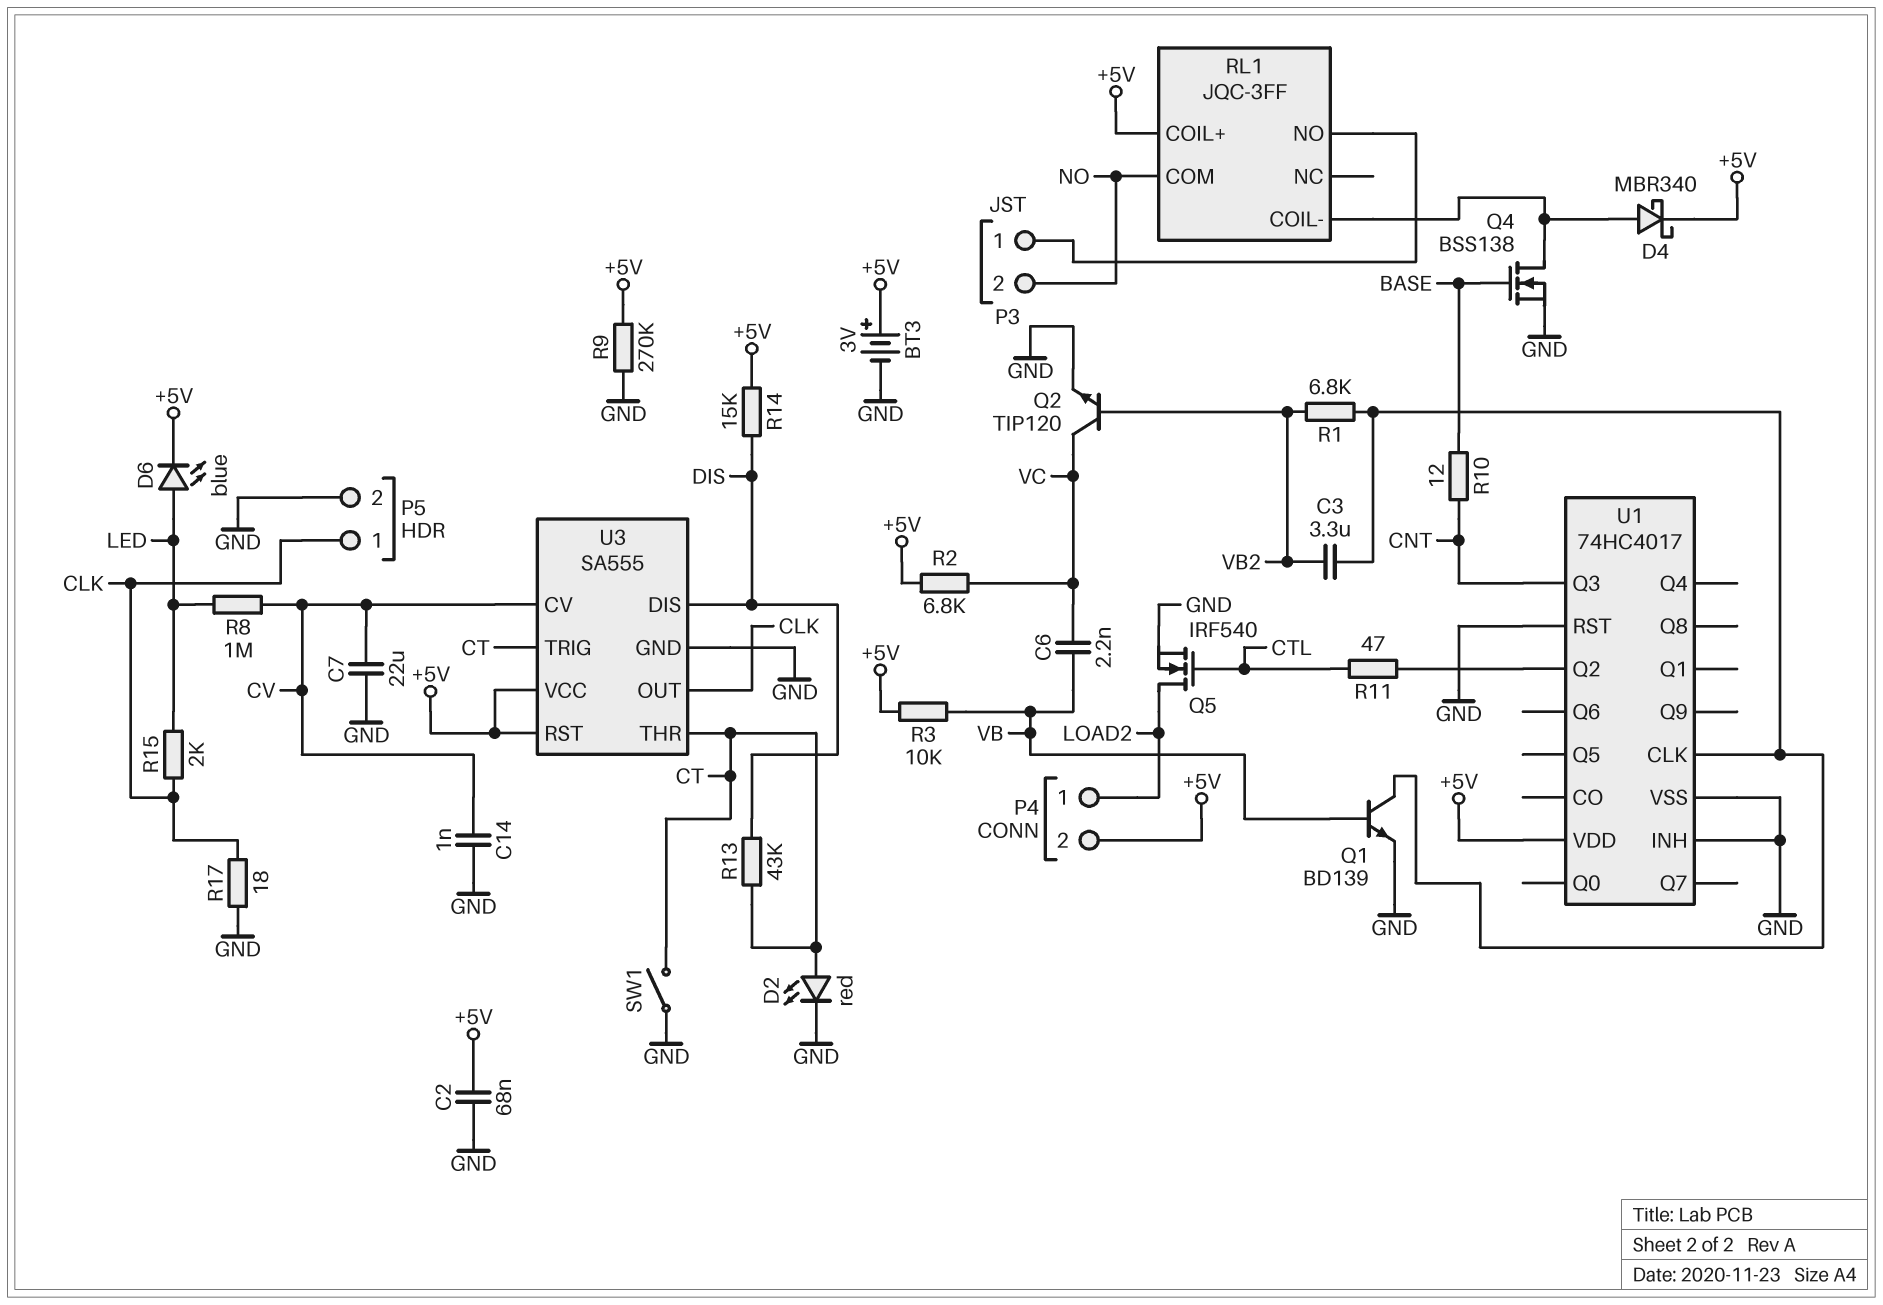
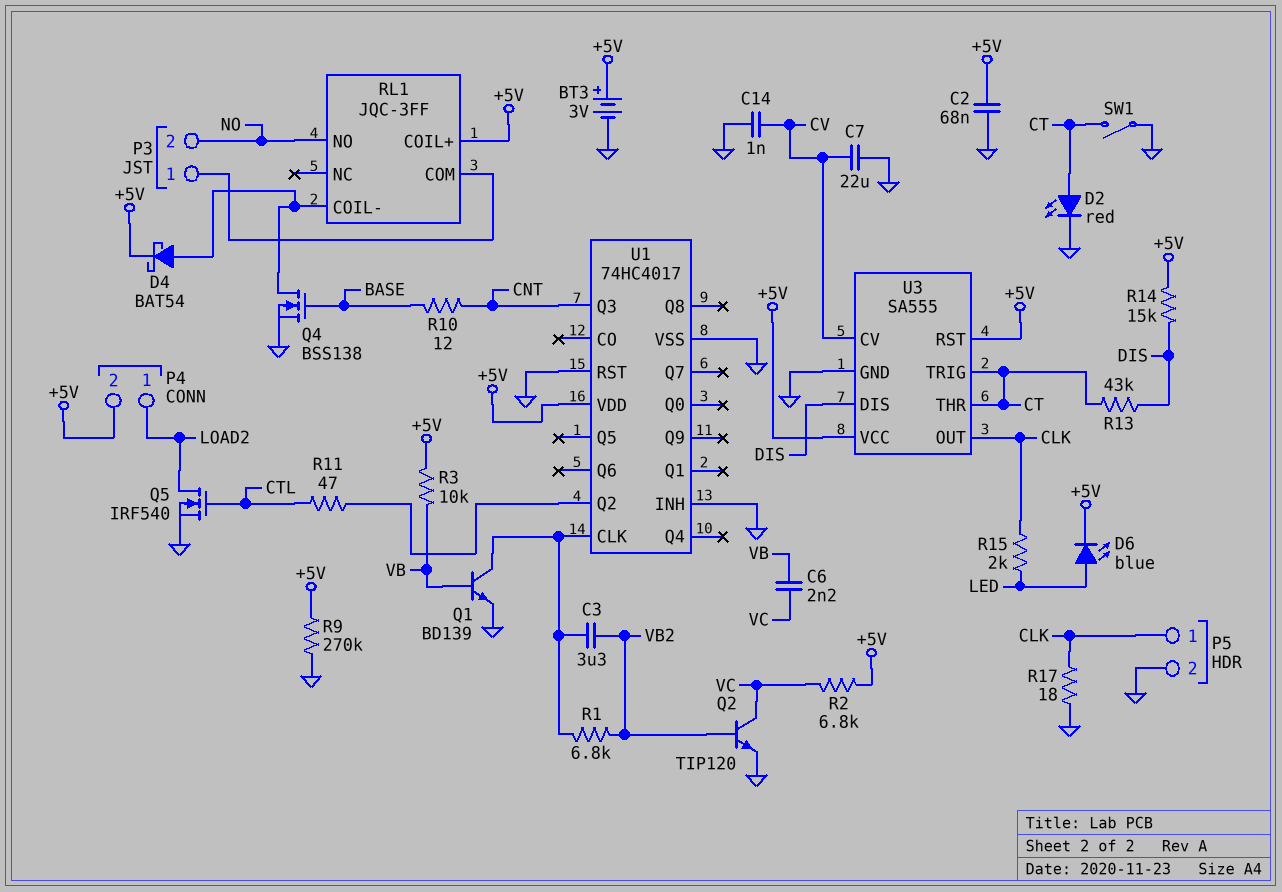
D4: schottky MBR340 (A RL1/COIL-, K +5V) -> schottky BAT54 (A RL1/COIL-, K +5V)
R8: 1M (CV, LED) -> none
RL1 pin COM: NO -> P3/1
RL1 pin NO: P3/1 -> NO

